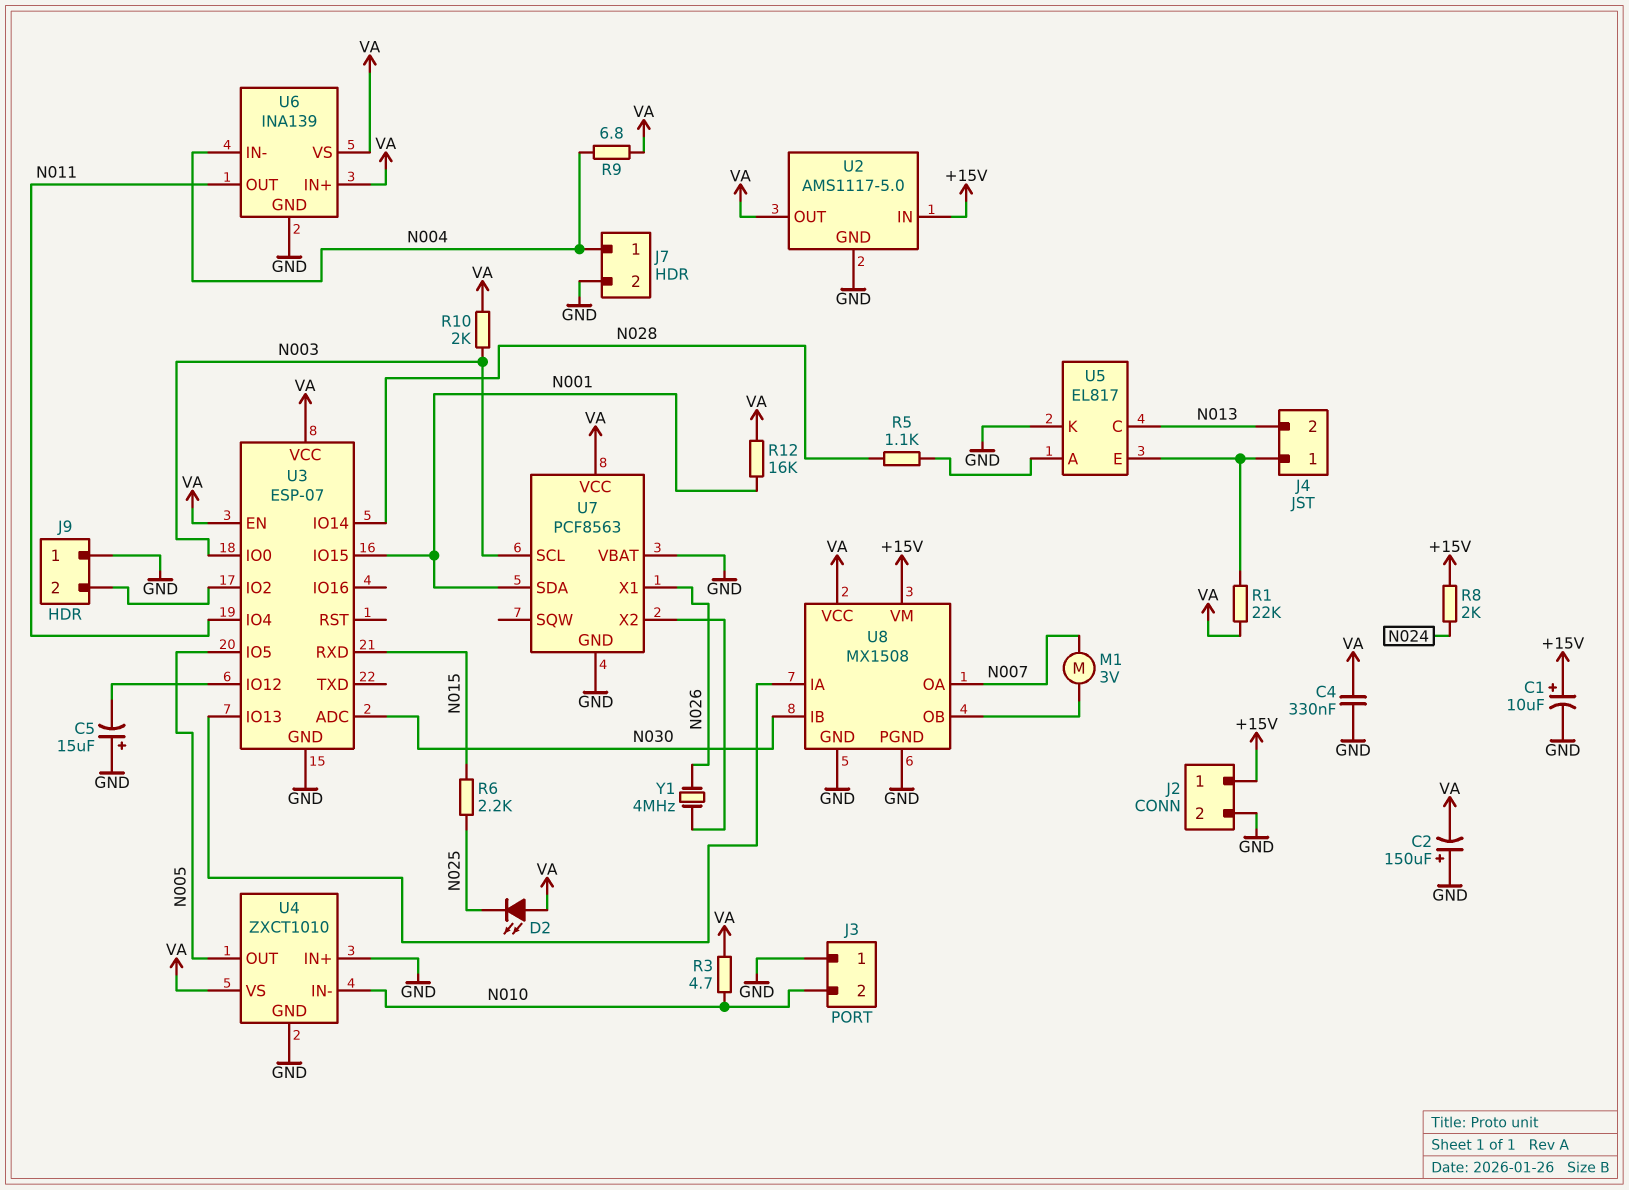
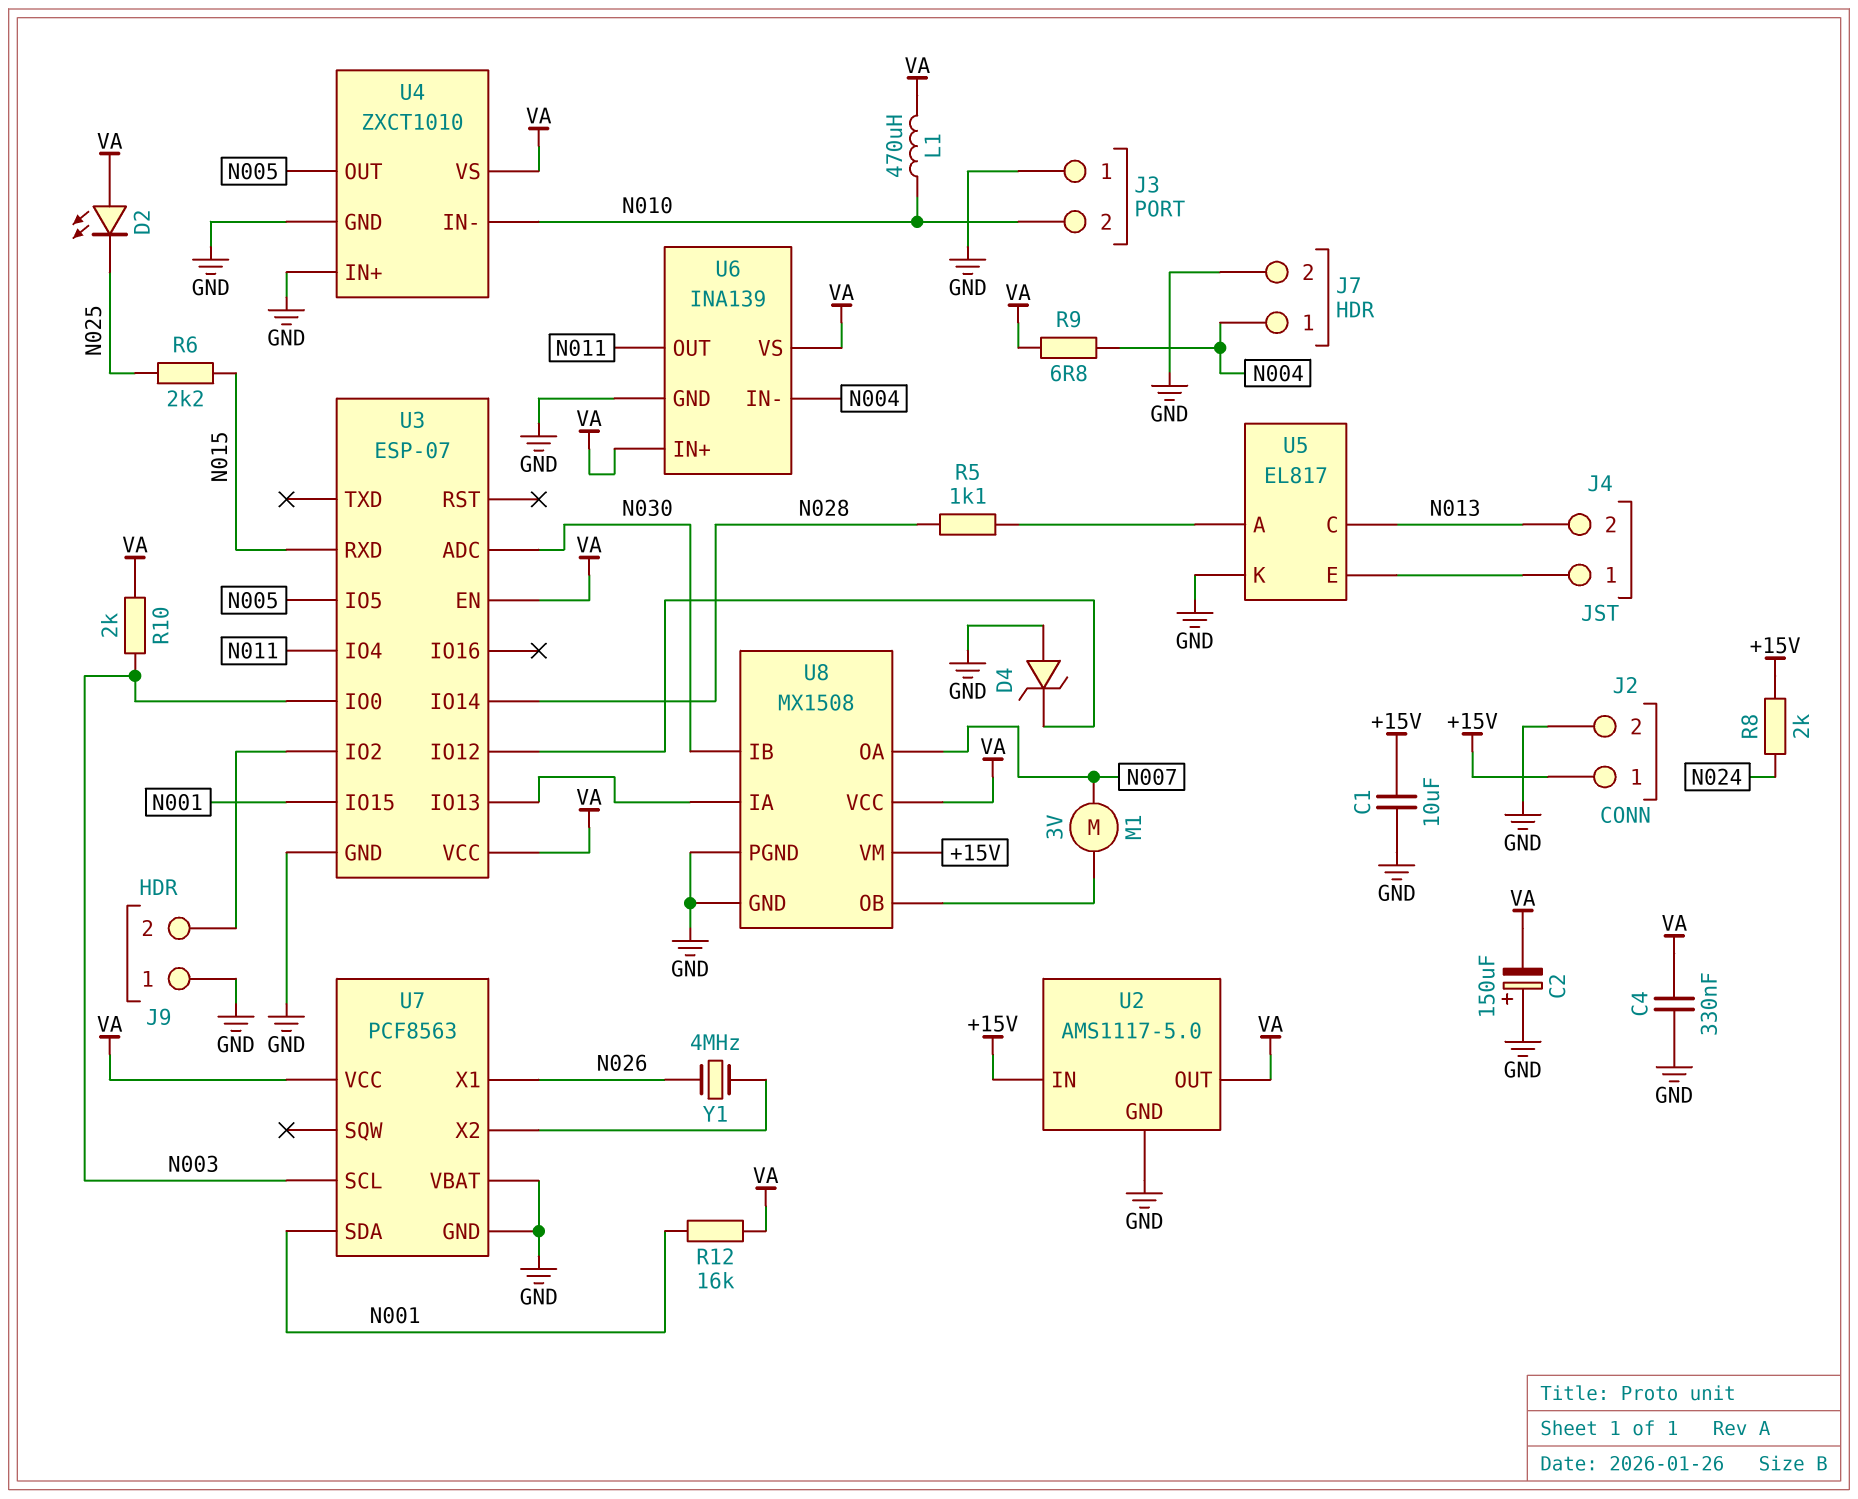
C1: 10uF (plus +15V, minus GND) -> 10uF (+15V, GND)
C5: 15uF (plus GND, minus U3/IO12) -> none
D4: none -> zener (A GND, K U3/IO12)
L1: none -> 470uH (N010, VA)
R1: 22k (J4/1, VA) -> none
R3: 4.7 (N010, VA) -> none

